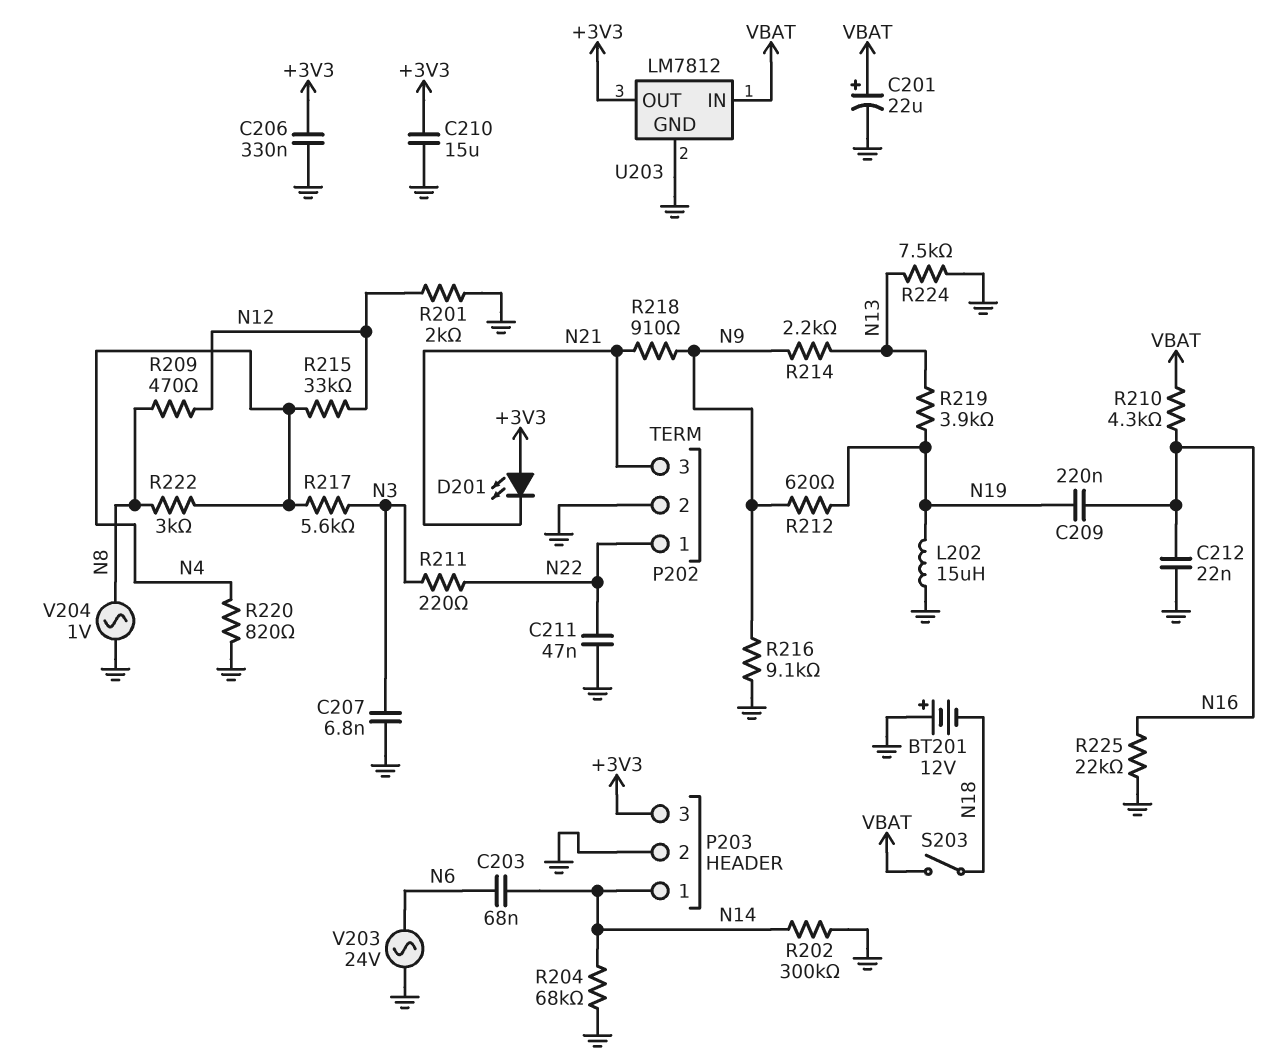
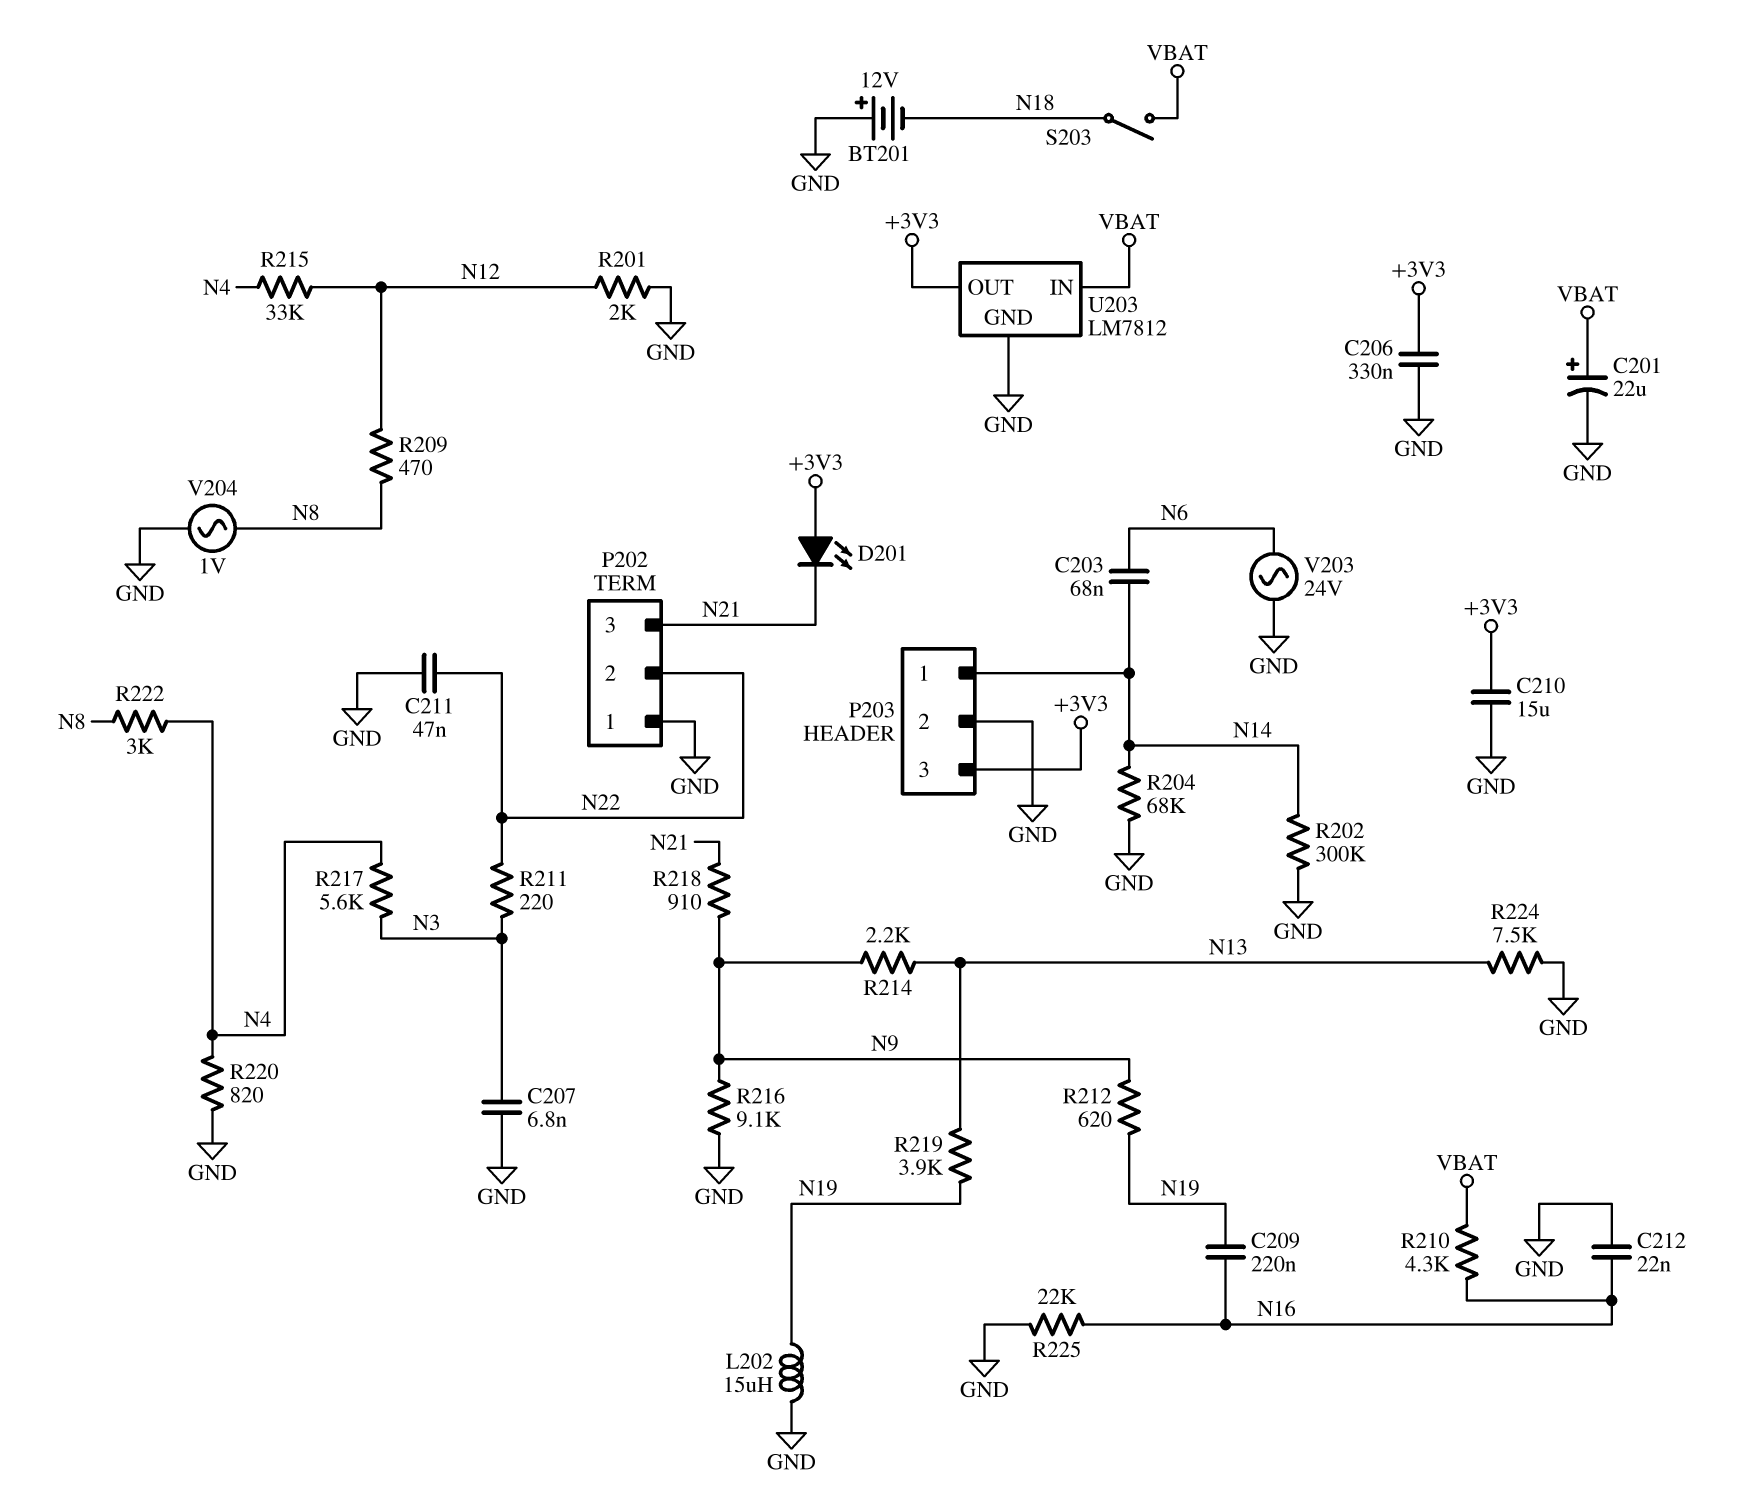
P202 pin 1: N22 -> GND
P202 pin 2: GND -> N22

